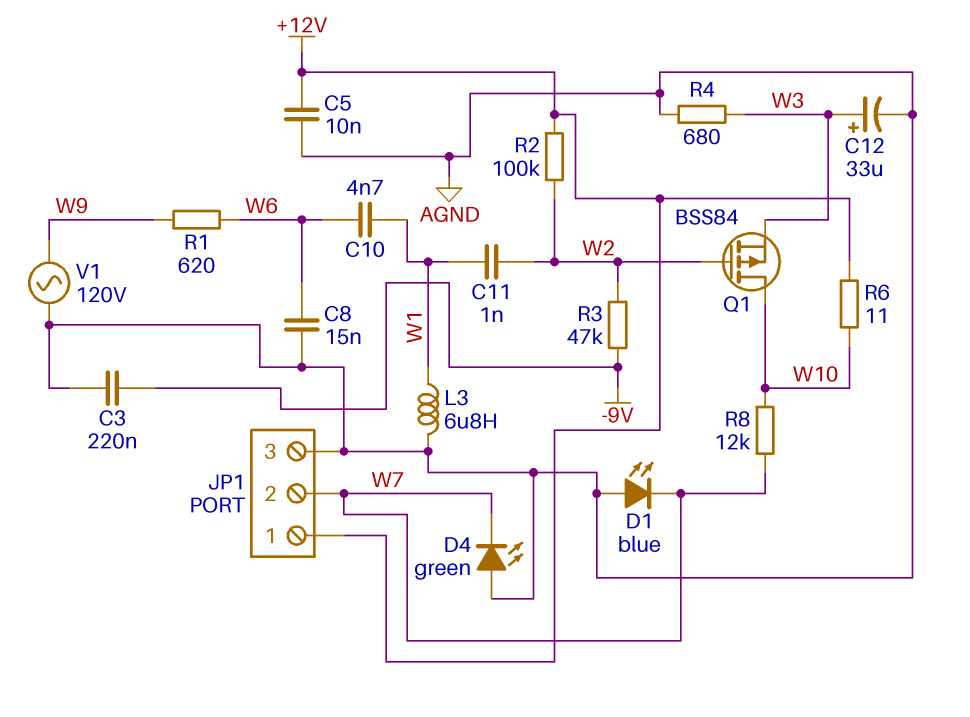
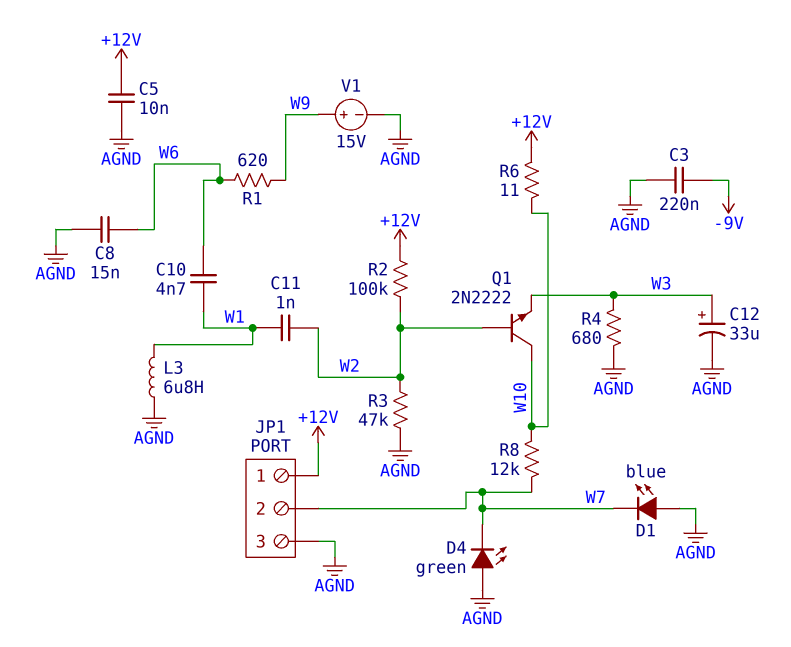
Q1: PMOS BSS84 (G W2, D W10, S W3) -> NPN 2N2222 (B W2, C W10, E W3)
R3: 47k (-9V, W2) -> 47k (AGND, W2)
V1: AC 120V (AGND, W9) -> 15V (plus W9, minus AGND)

